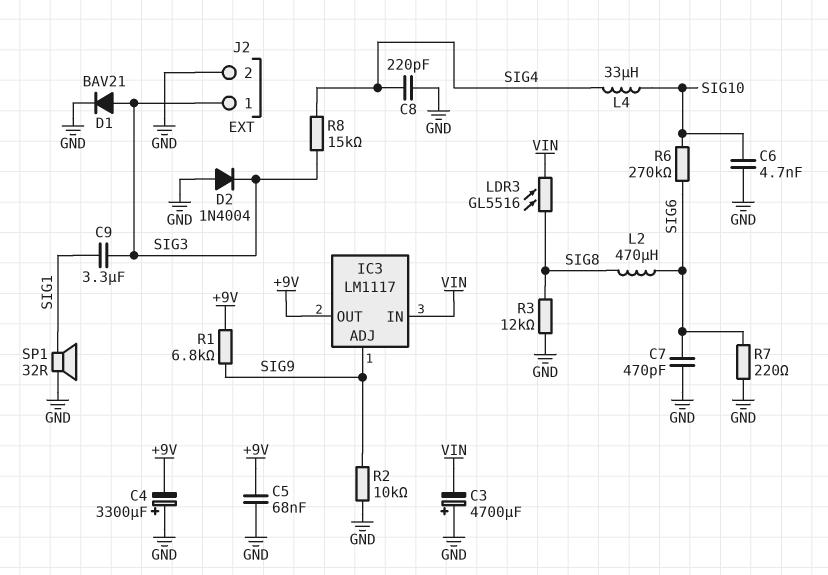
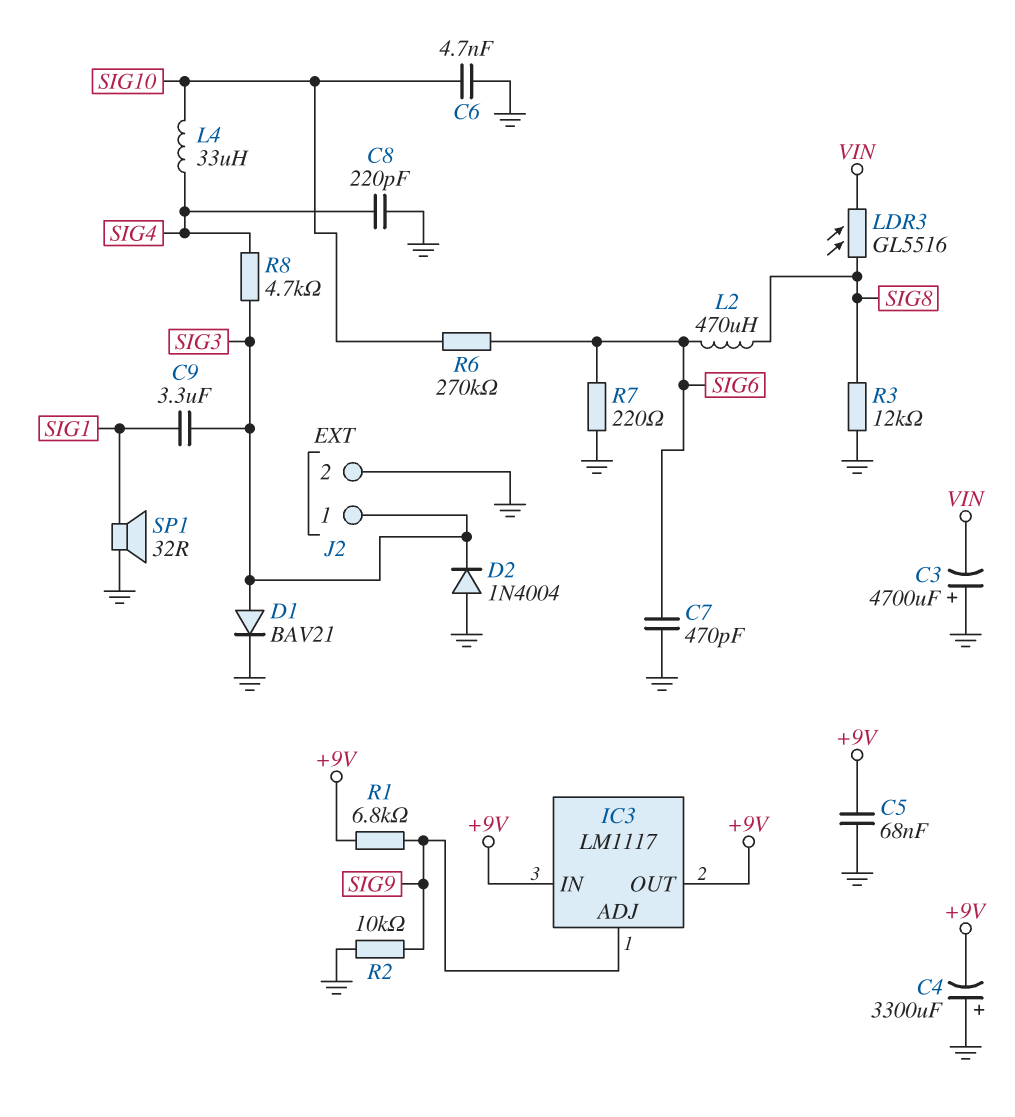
IC3 pin IN: VIN -> +9V
R8: 15k (SIG3, SIG4) -> 4.7k (SIG3, SIG4)

